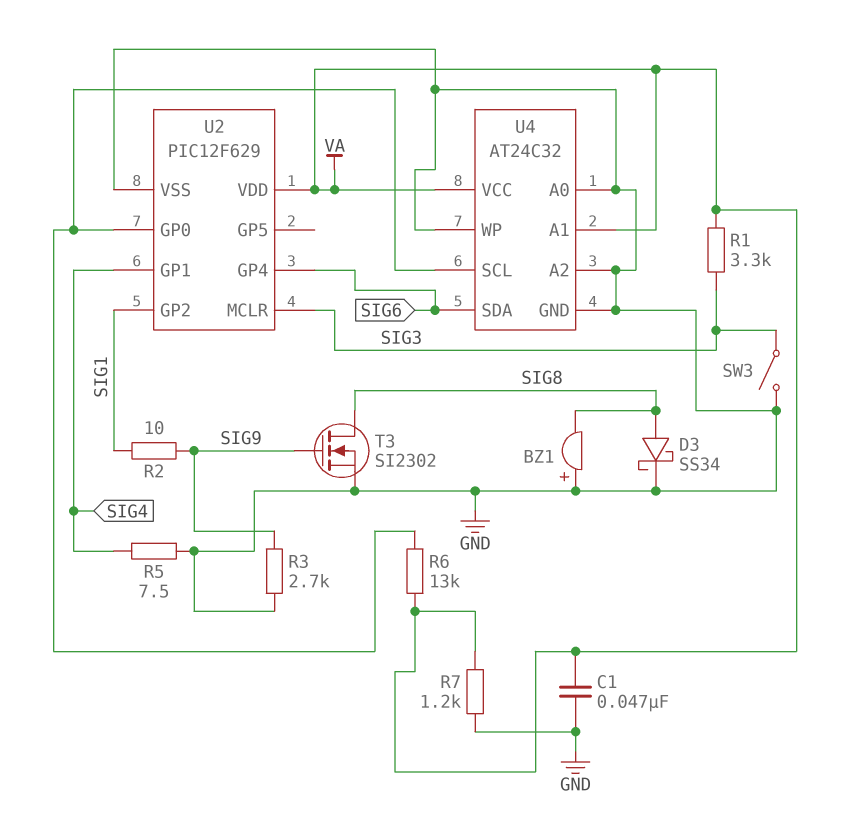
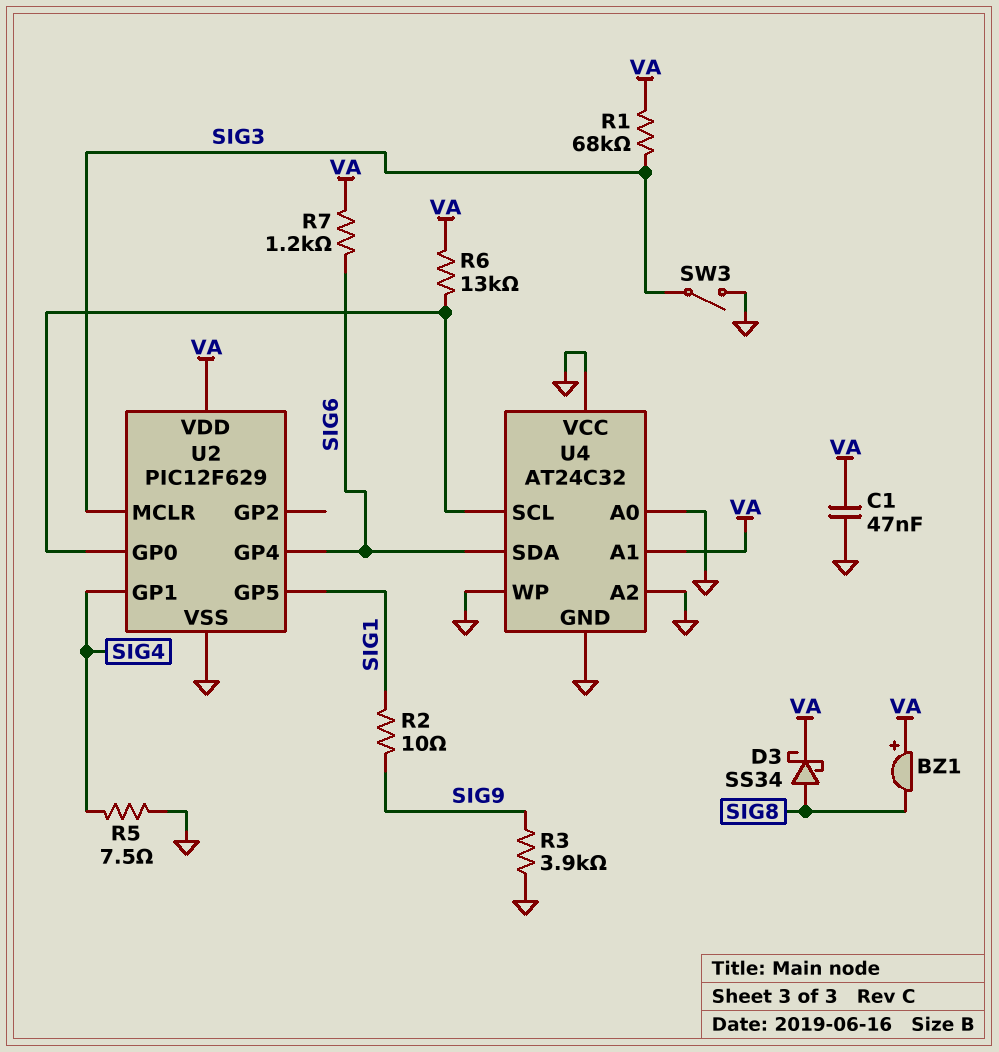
BZ1: buzzer (plus GND, minus SIG8) -> buzzer (plus VA, minus SIG8)
D3: schottky SS34 (A SIG8, K GND) -> schottky SS34 (A SIG8, K VA)
R1: 3.3k (SIG3, VA) -> 68k (SIG3, VA)
R3: 2.7k (GND, SIG9) -> 3.9k (GND, SIG9)
R7: 1.2k (GND, VA) -> 1.2k (SIG6, VA)
T3: NMOS SI2302 (G SIG9, D SIG8, S GND) -> none
U2 pin GP2: SIG1 -> none
U2 pin GP5: none -> SIG1
U4 pin VCC: VA -> GND

